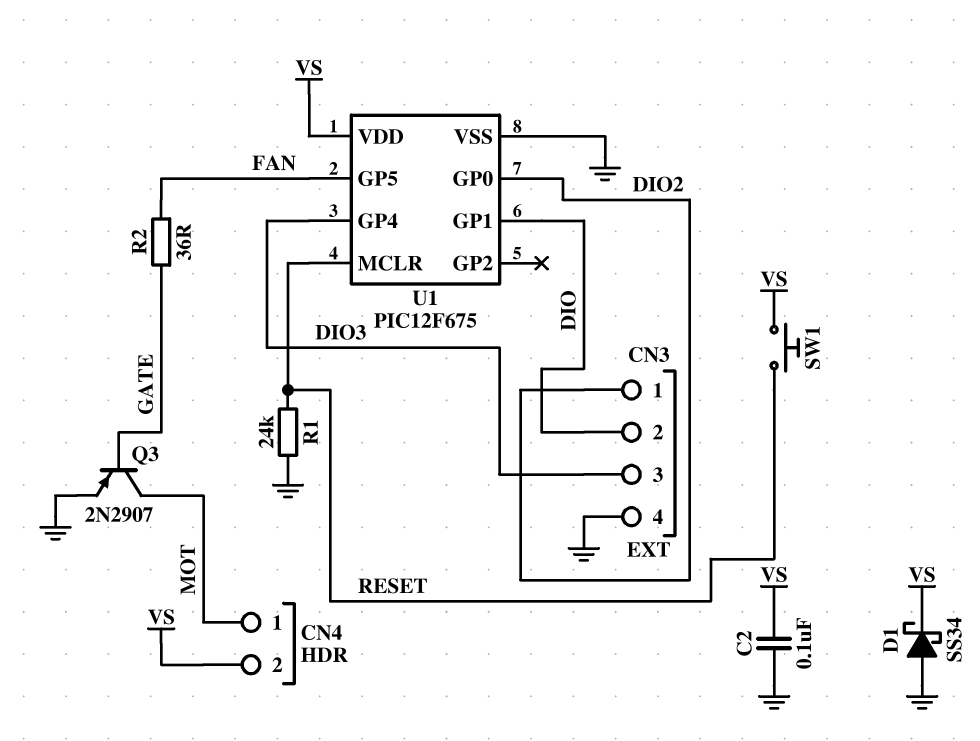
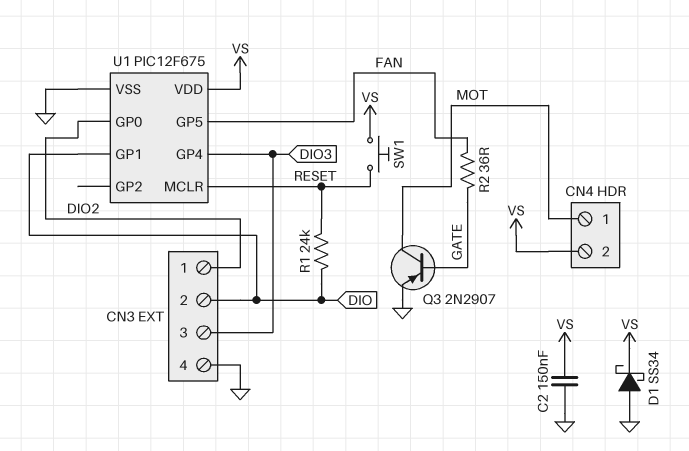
C2: 100nF (GND, VS) -> 150nF (GND, VS)
R1: 24k (GND, RESET) -> 24k (DIO, RESET)

